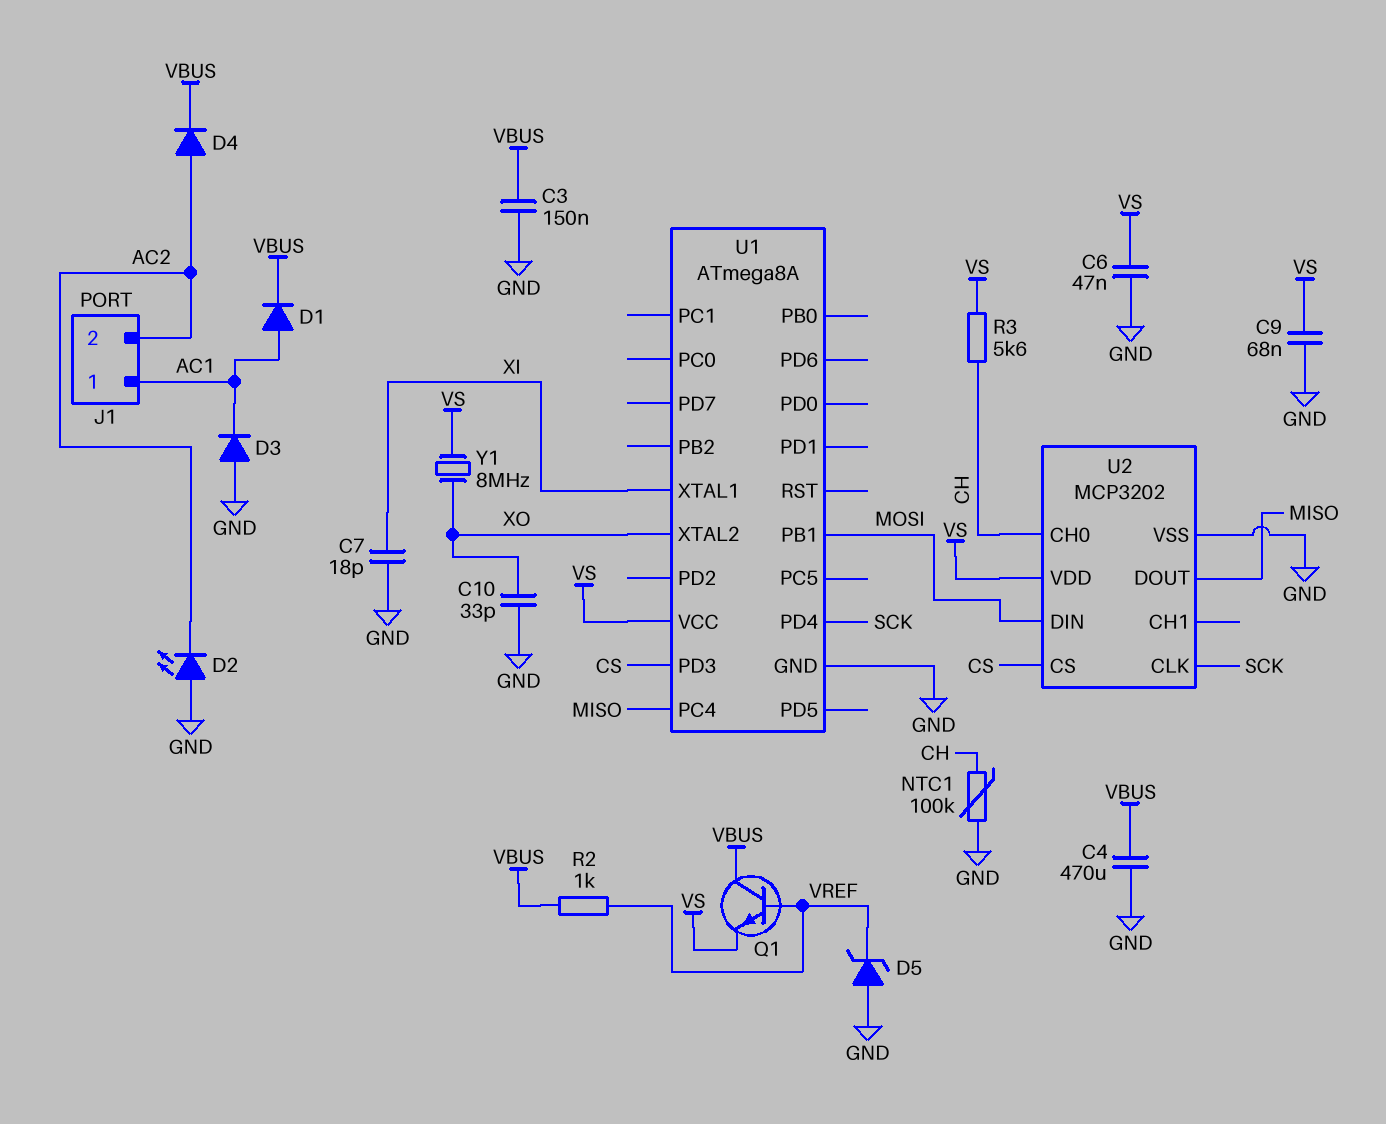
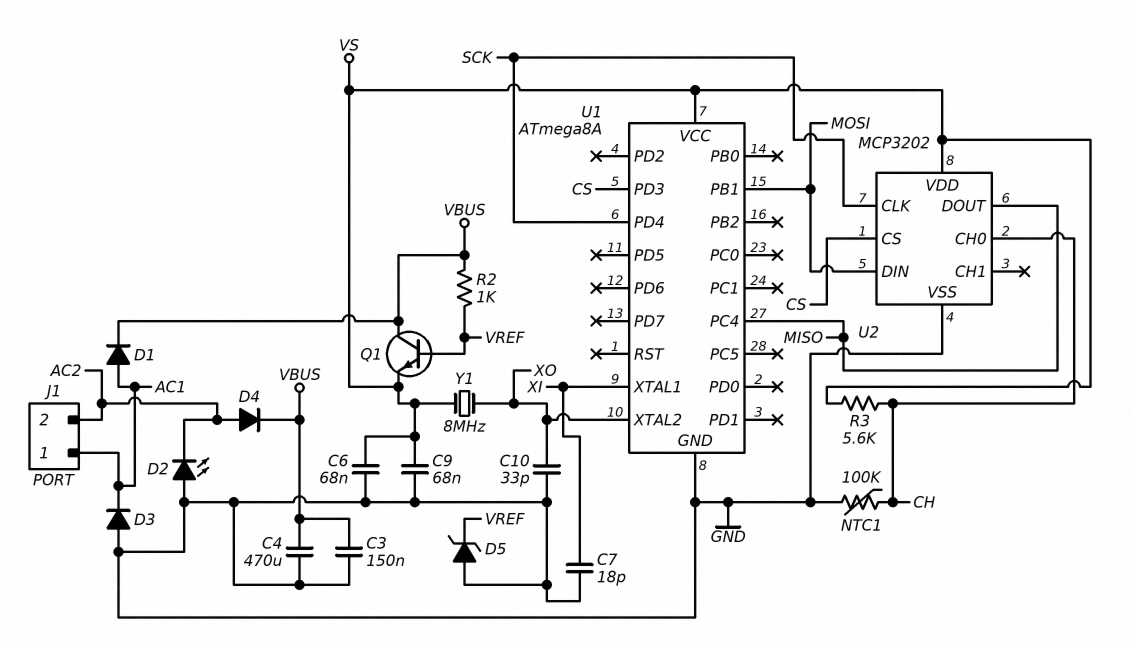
C6: 47nF (GND, VS) -> 68nF (GND, VS)

